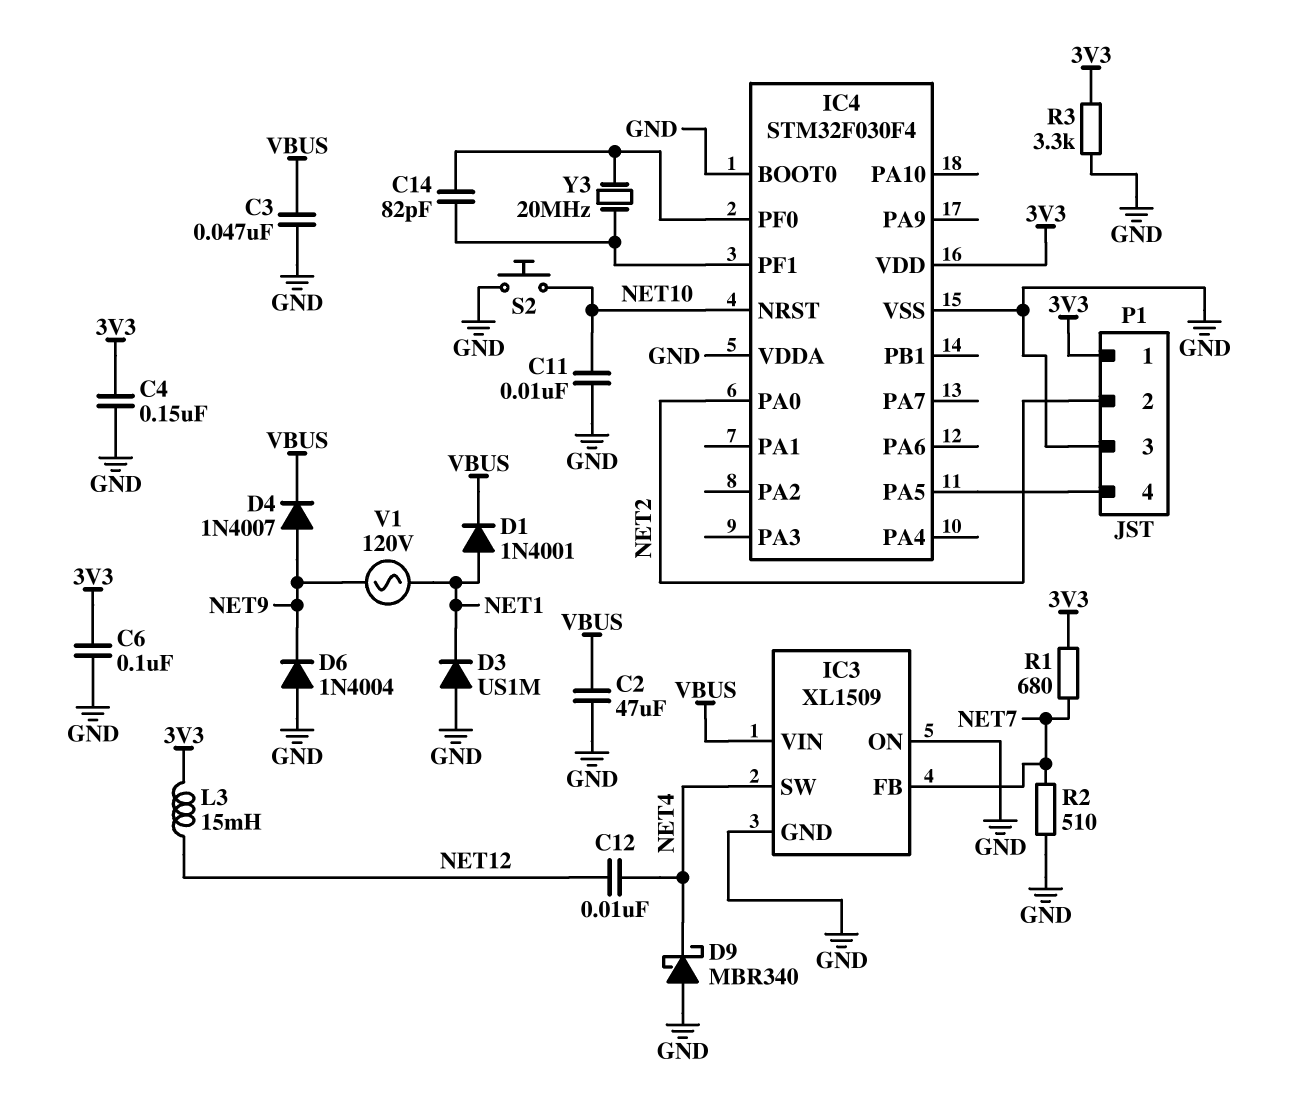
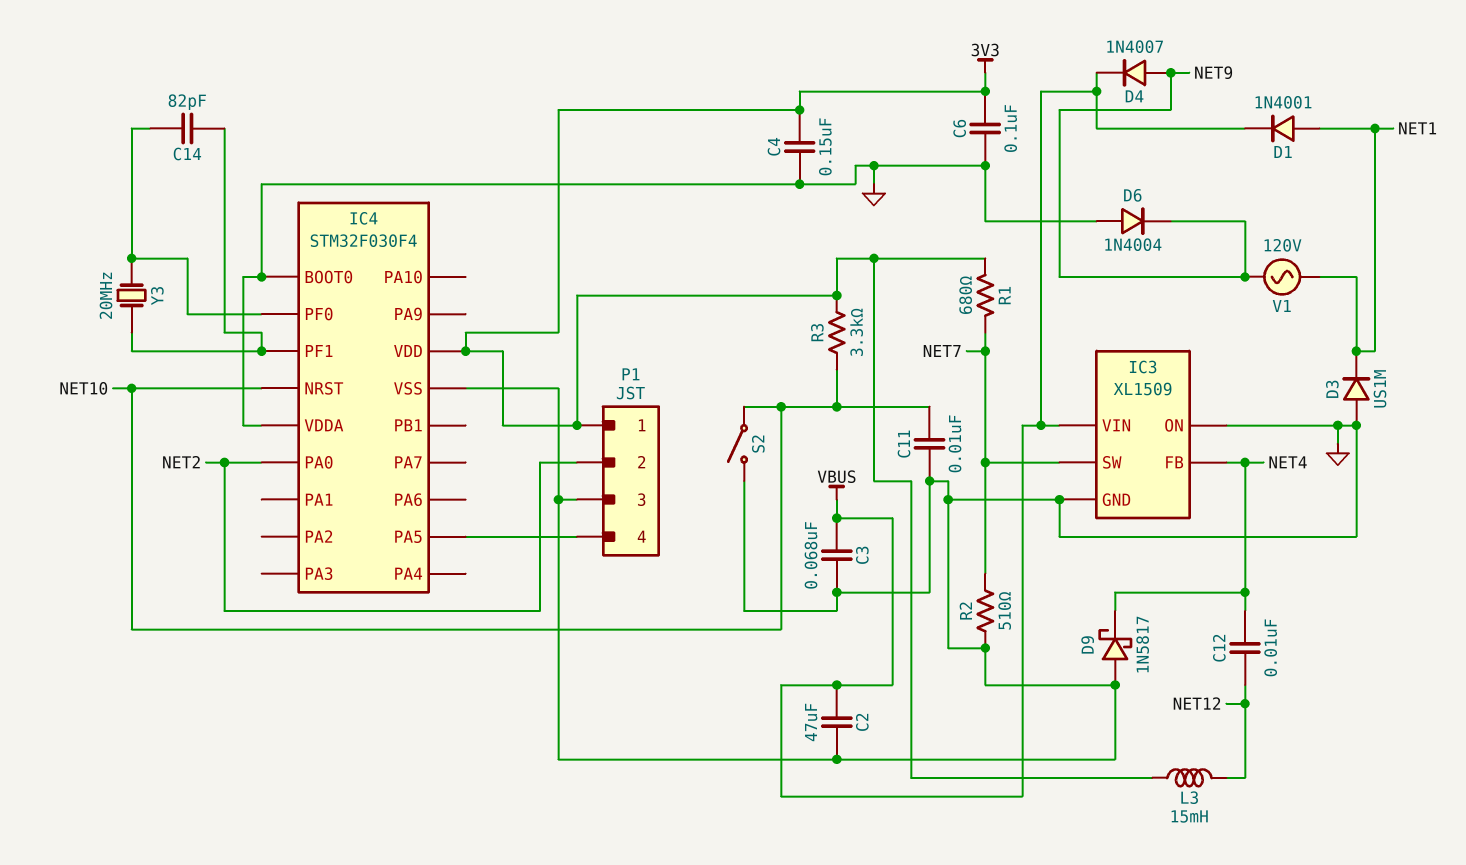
C3: 47nF (GND, VBUS) -> 68nF (GND, VBUS)
D9: schottky MBR340 (A GND, K NET4) -> schottky 1N5817 (A GND, K NET4)
IC3 pin FB: NET7 -> NET4
IC3 pin SW: NET4 -> NET7
R3: 3.3k (3V3, GND) -> 3.3k (3V3, NET10)
S2: button (GND, NET10) -> switch (GND, NET10)

